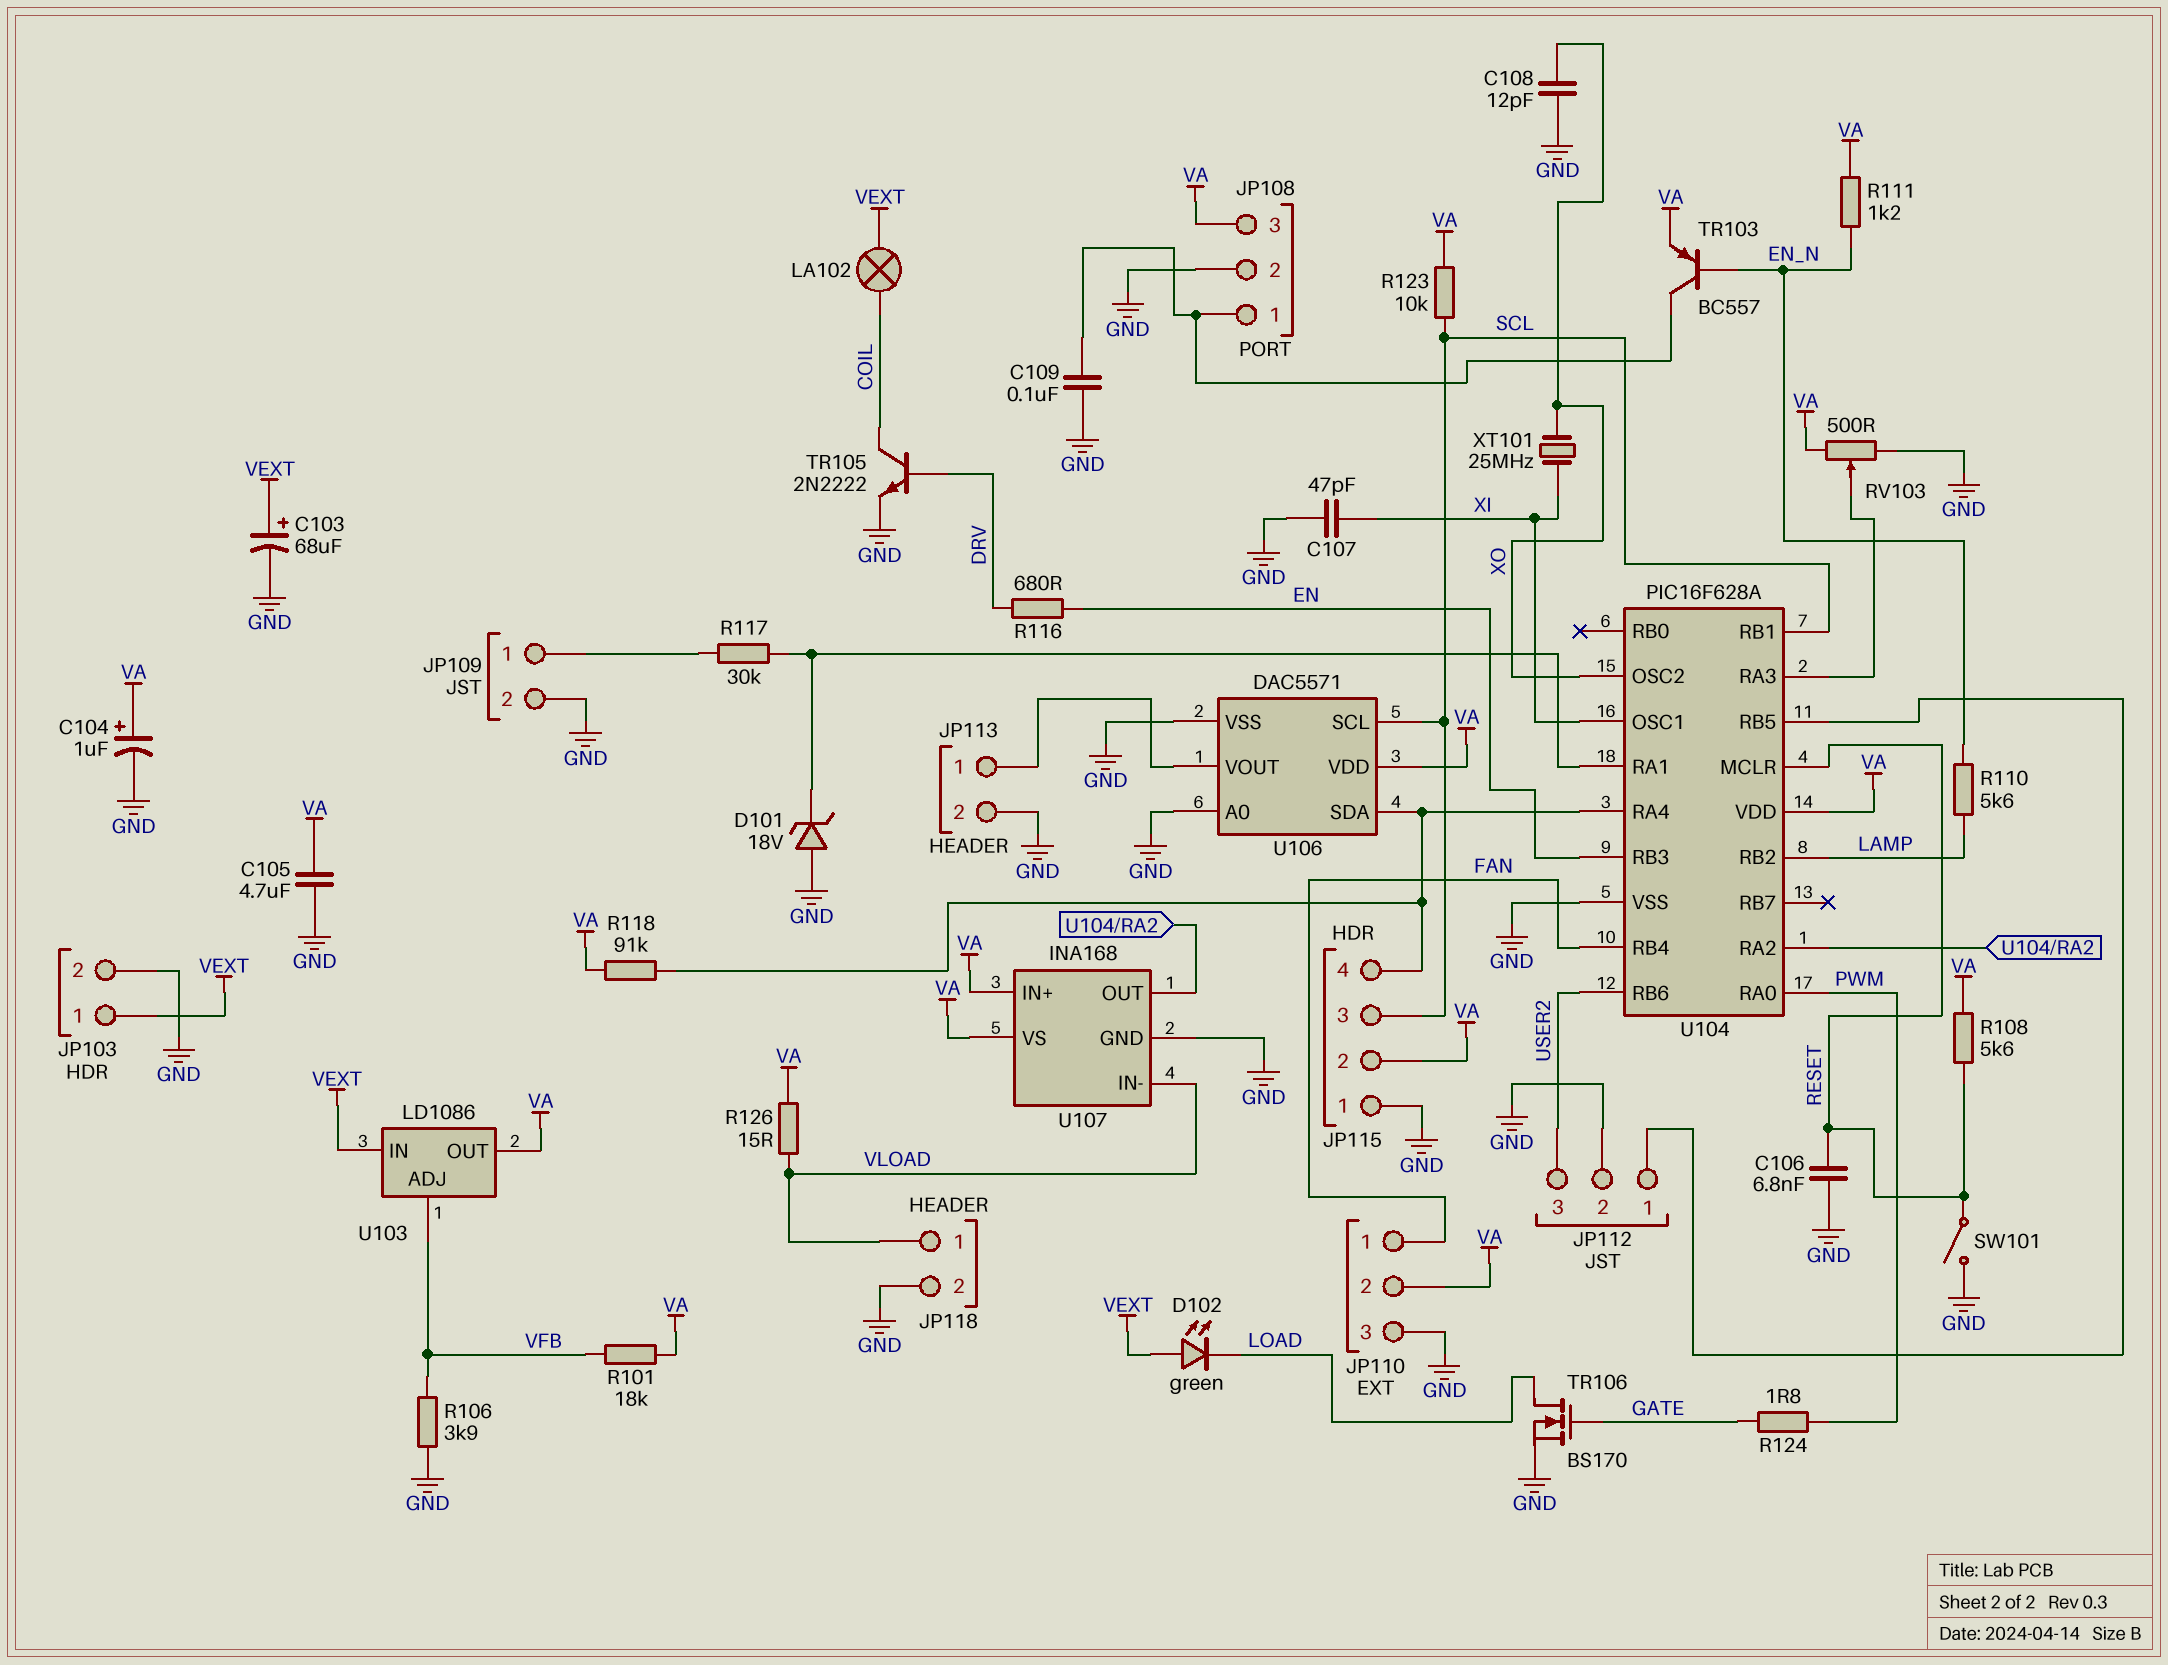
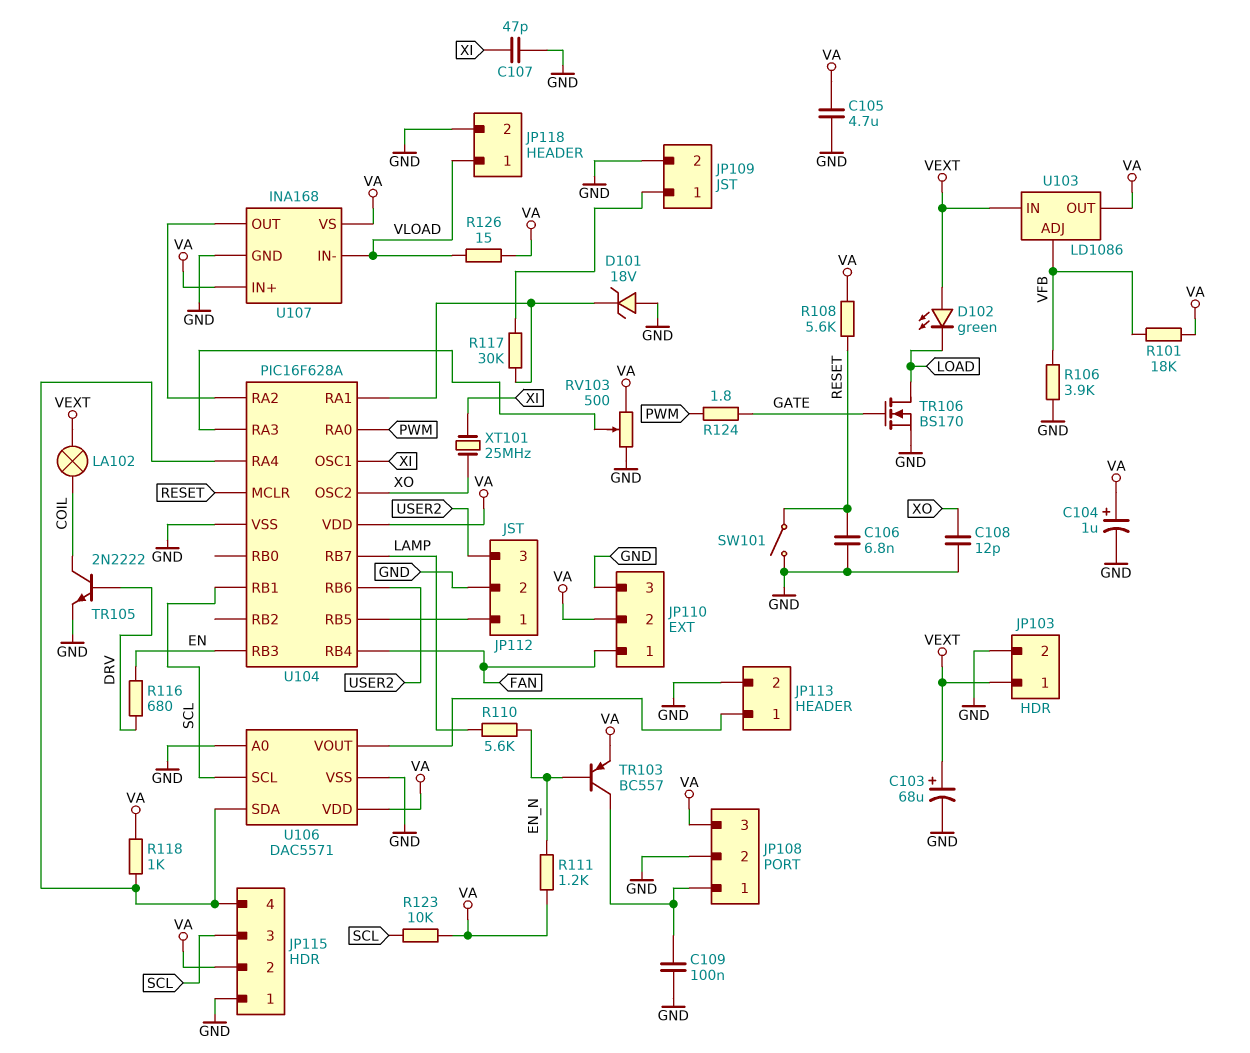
R118: 91k (JP115/4, VA) -> 1k (JP115/4, VA)
U104 pin RB2: LAMP -> none
U104 pin RB7: none -> LAMP

